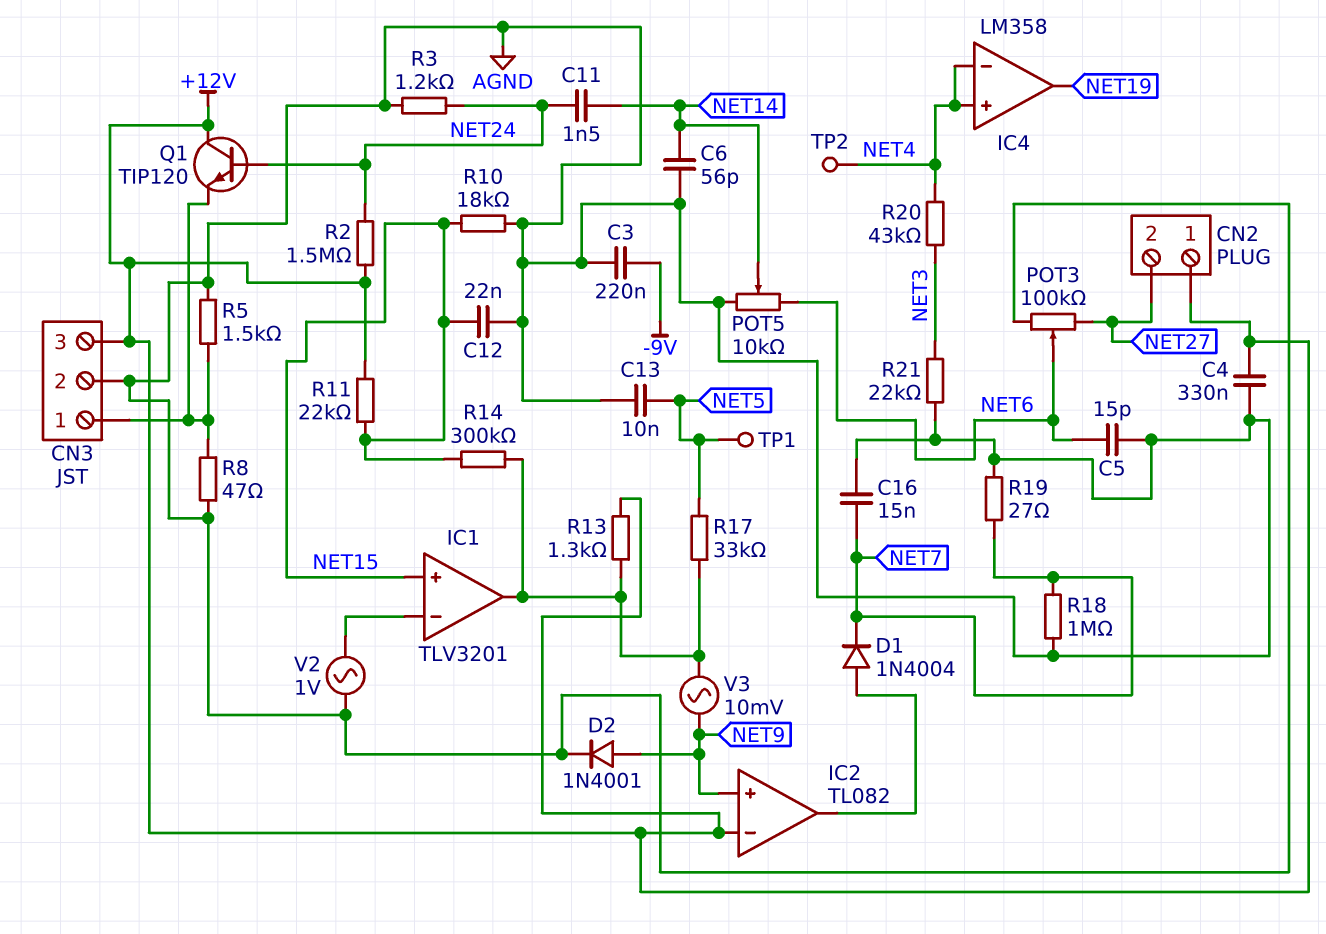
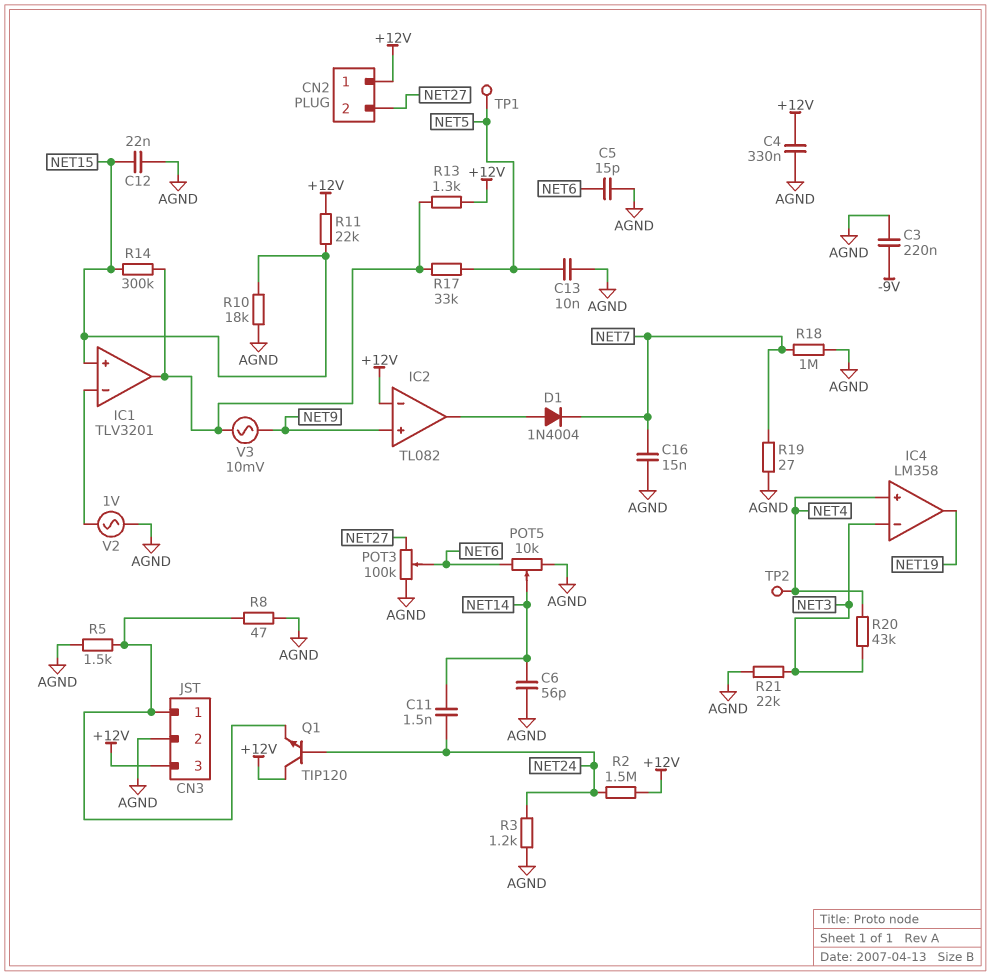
D2: diode 1N4001 (A NET9, K AGND) -> none
IC4 pin in-: NET4 -> NET3

